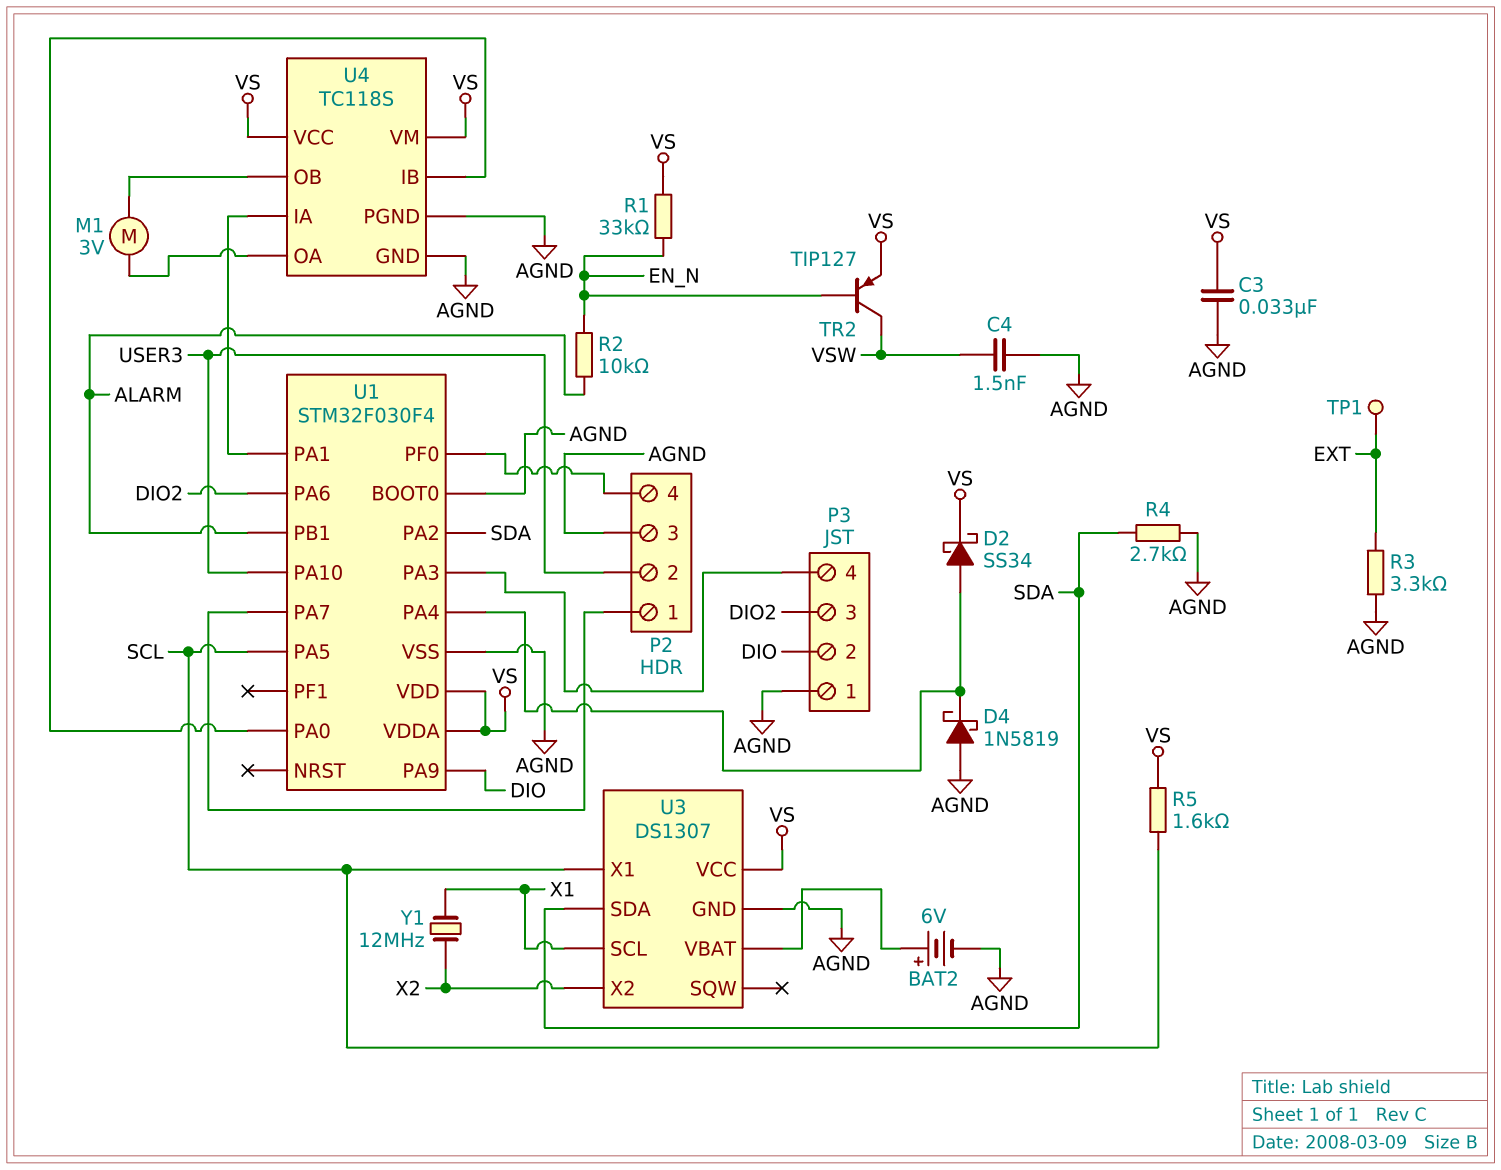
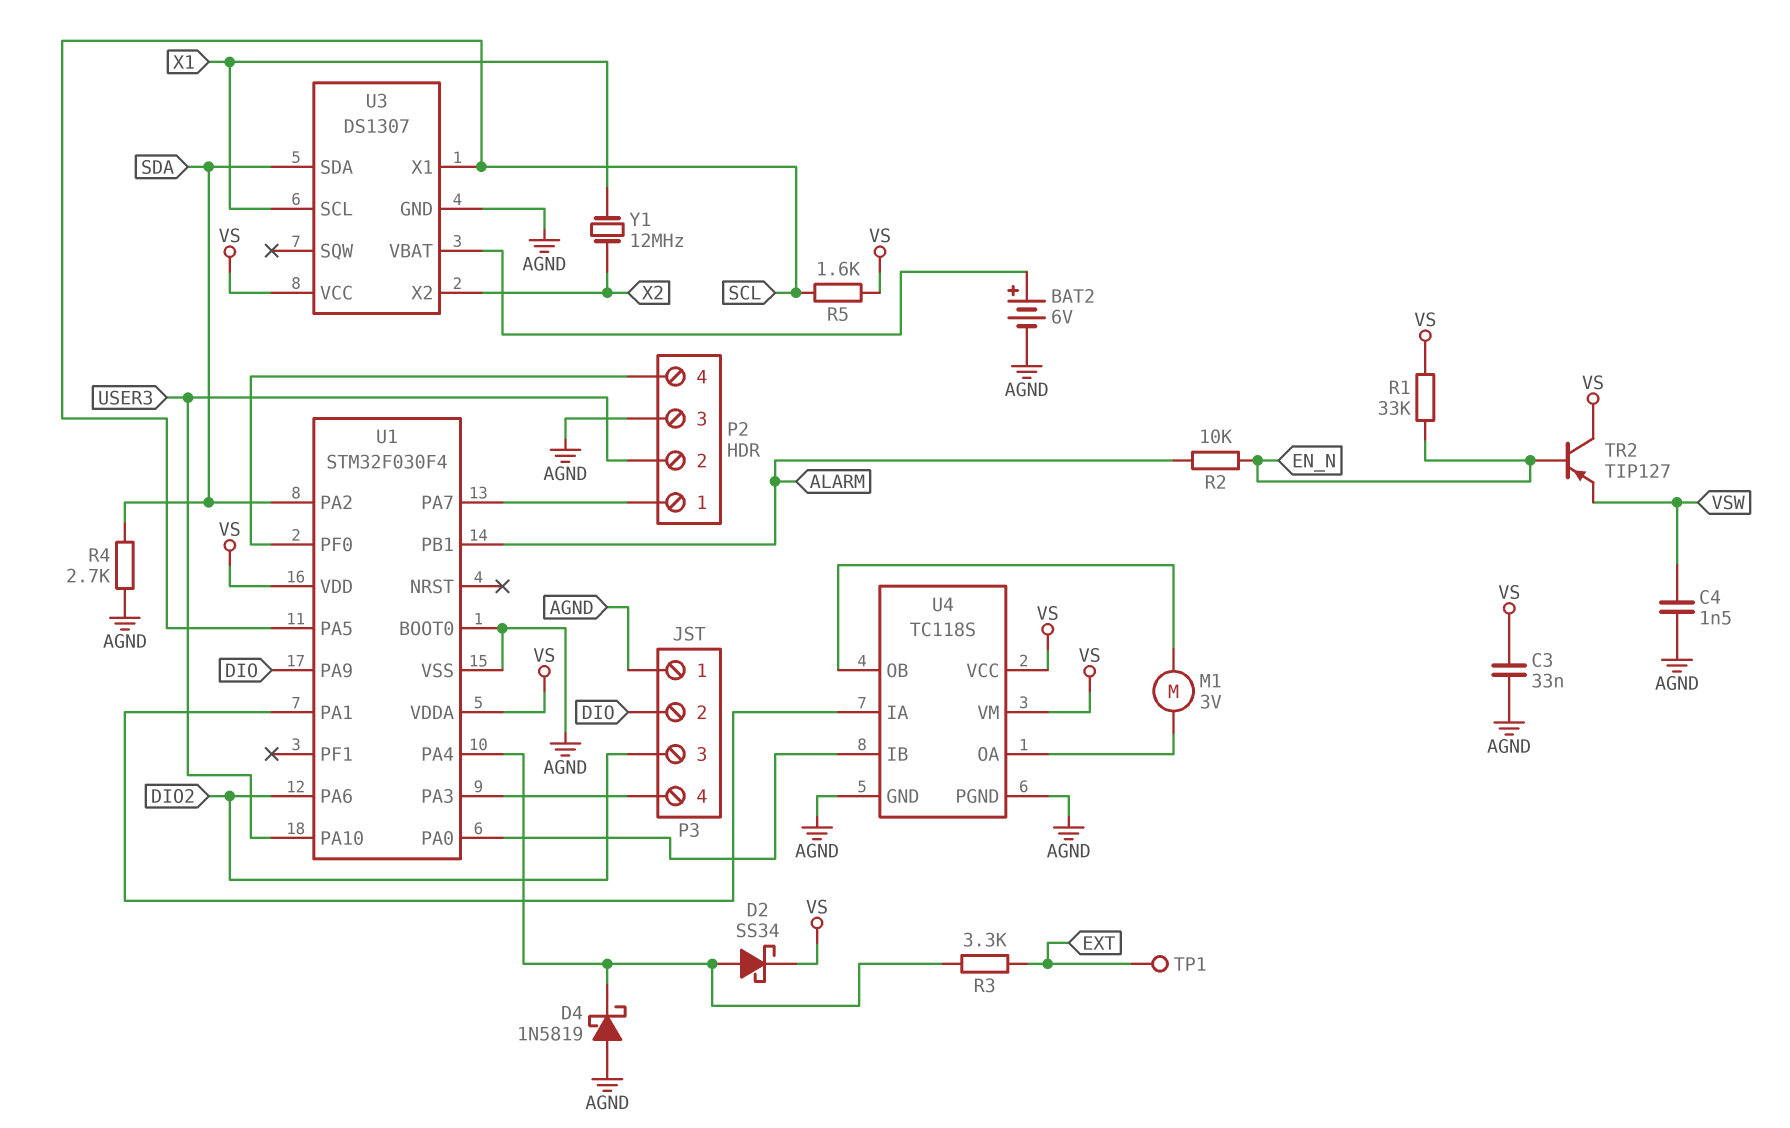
R3: 3.3k (AGND, EXT) -> 3.3k (EXT, U1/PA4)
TR2: PNP TIP127 (B EN_N, C VSW, E VS) -> PNP TIP127 (B EN_N, C VS, E VSW)

